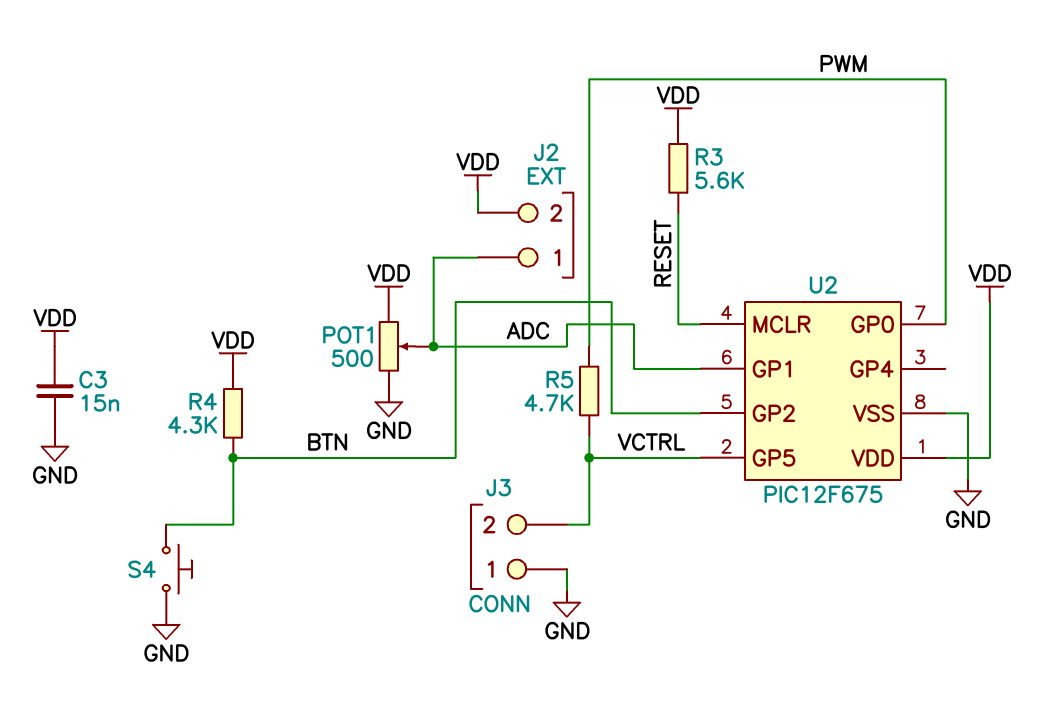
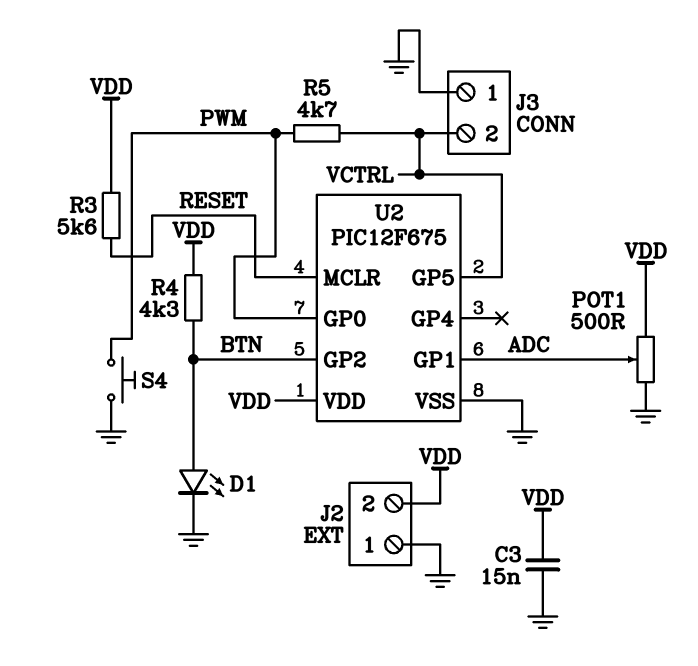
D1: none -> LED (A BTN, K GND)
J2 pin 1: ADC -> GND
S4: button (BTN, GND) -> button (GND, PWM)

